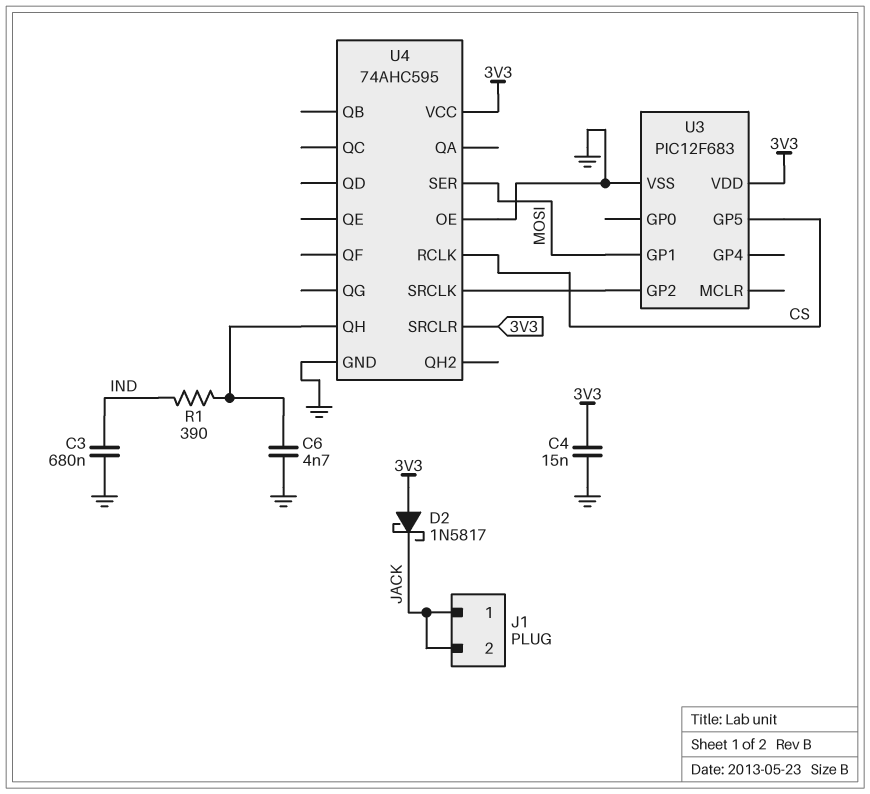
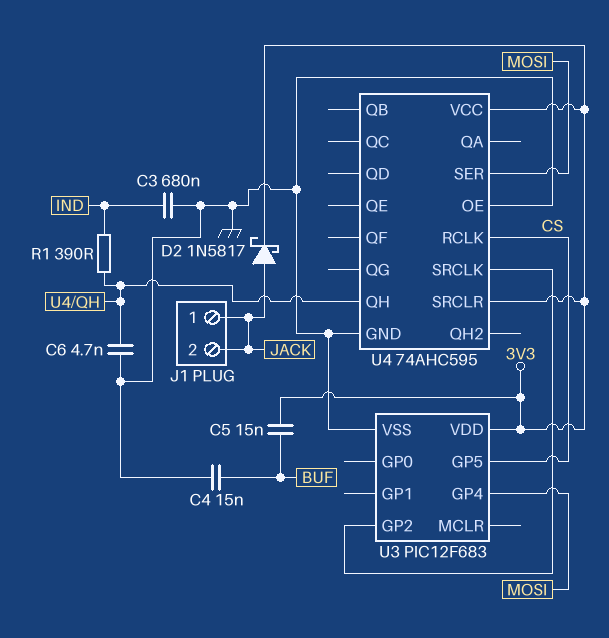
C4: 15nF (3V3, GND) -> 15nF (BUF, GND)
C5: none -> 15nF (3V3, BUF)
D2: schottky 1N5817 (A 3V3, K JACK) -> schottky 1N5817 (A JACK, K 3V3)
U3 pin GP1: MOSI -> none
U3 pin GP4: none -> MOSI

